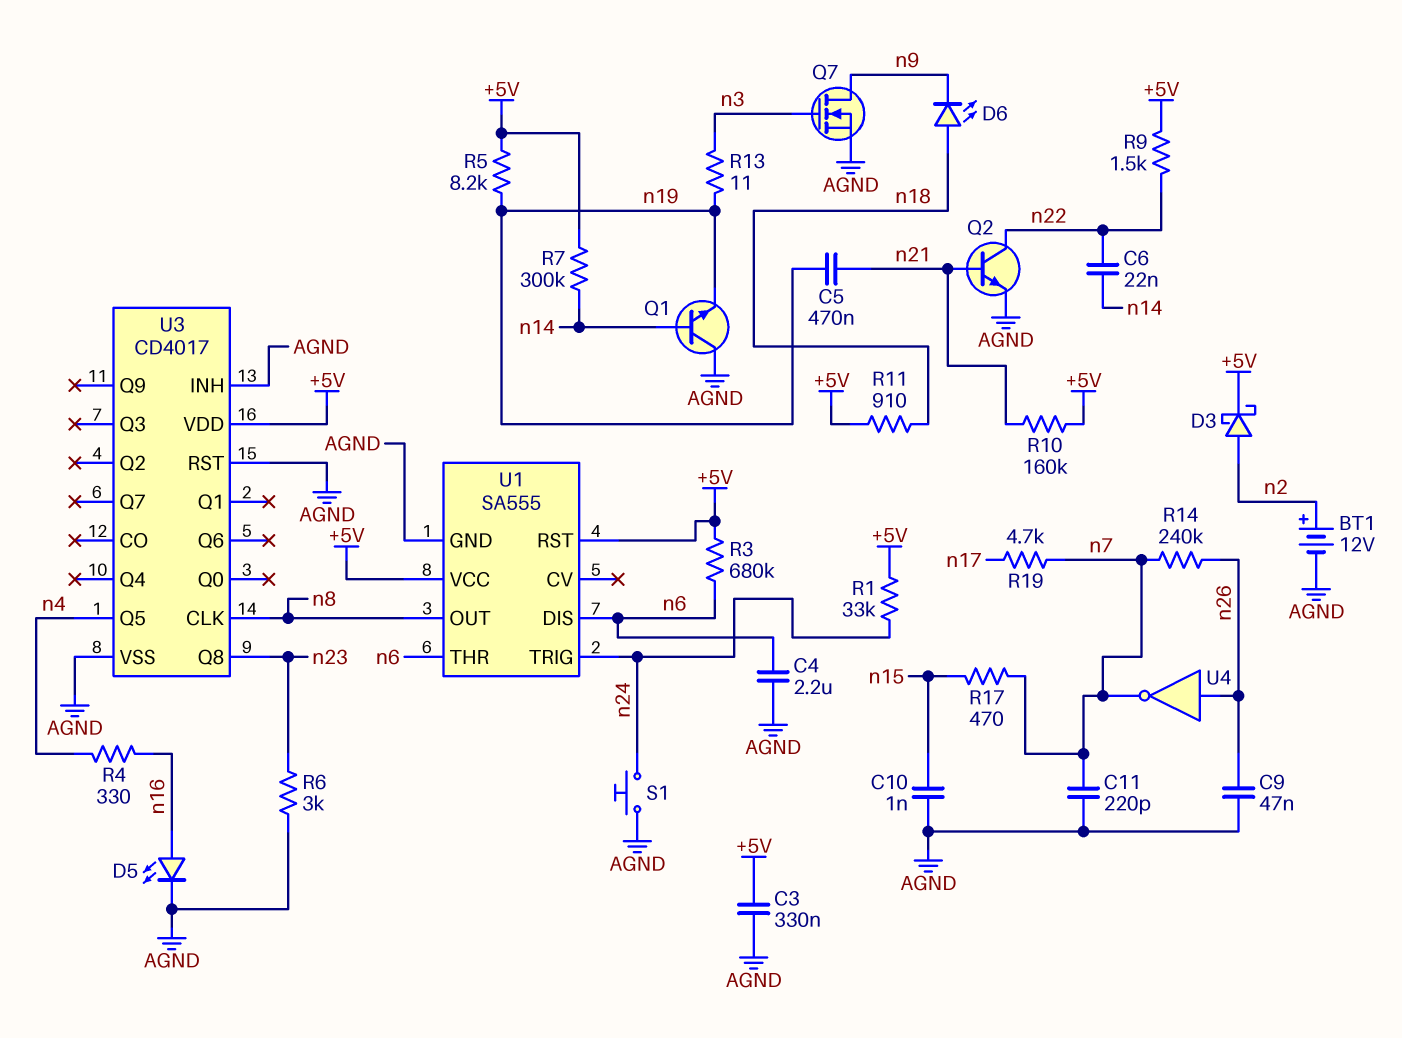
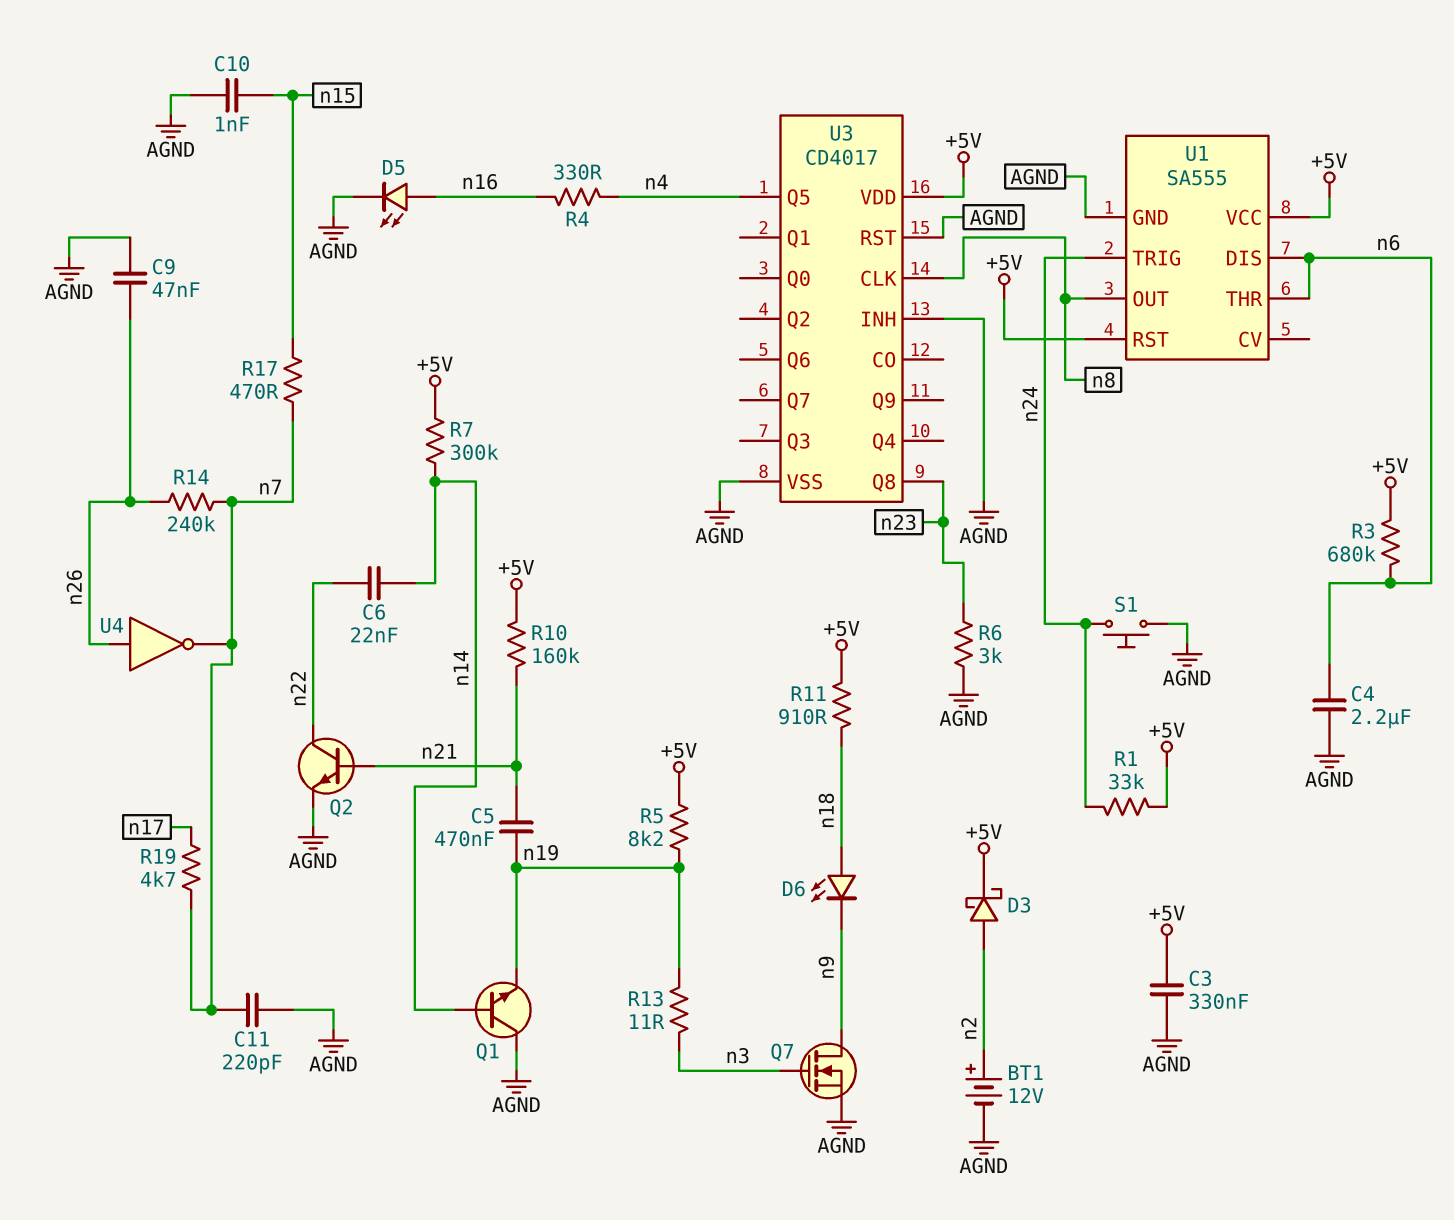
R9: 1.5k (+5V, n22) -> none

